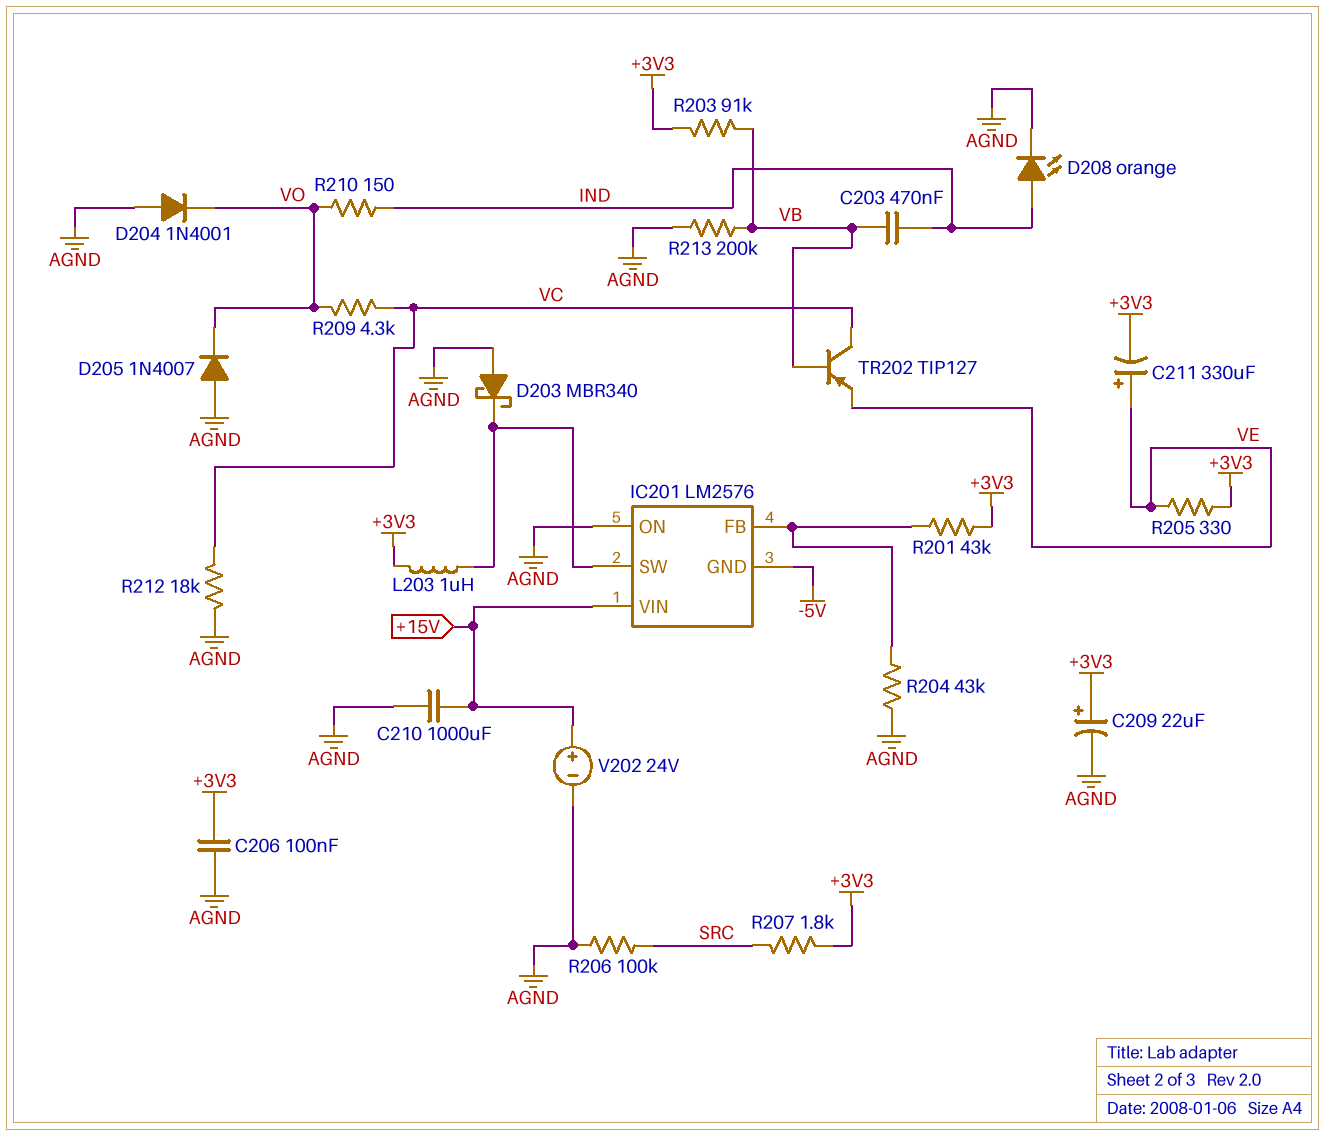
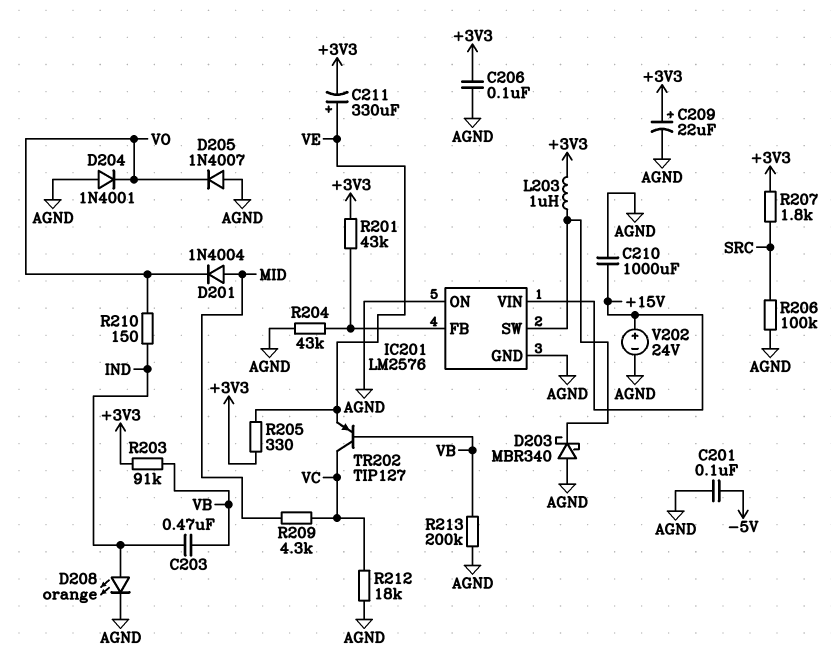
C201: none -> 100nF (-5V, AGND)
D201: none -> diode 1N4004 (A MID, K VO)
IC201 pin GND: -5V -> AGND
R209: 4.3k (VC, VO) -> 4.3k (MID, VC)

